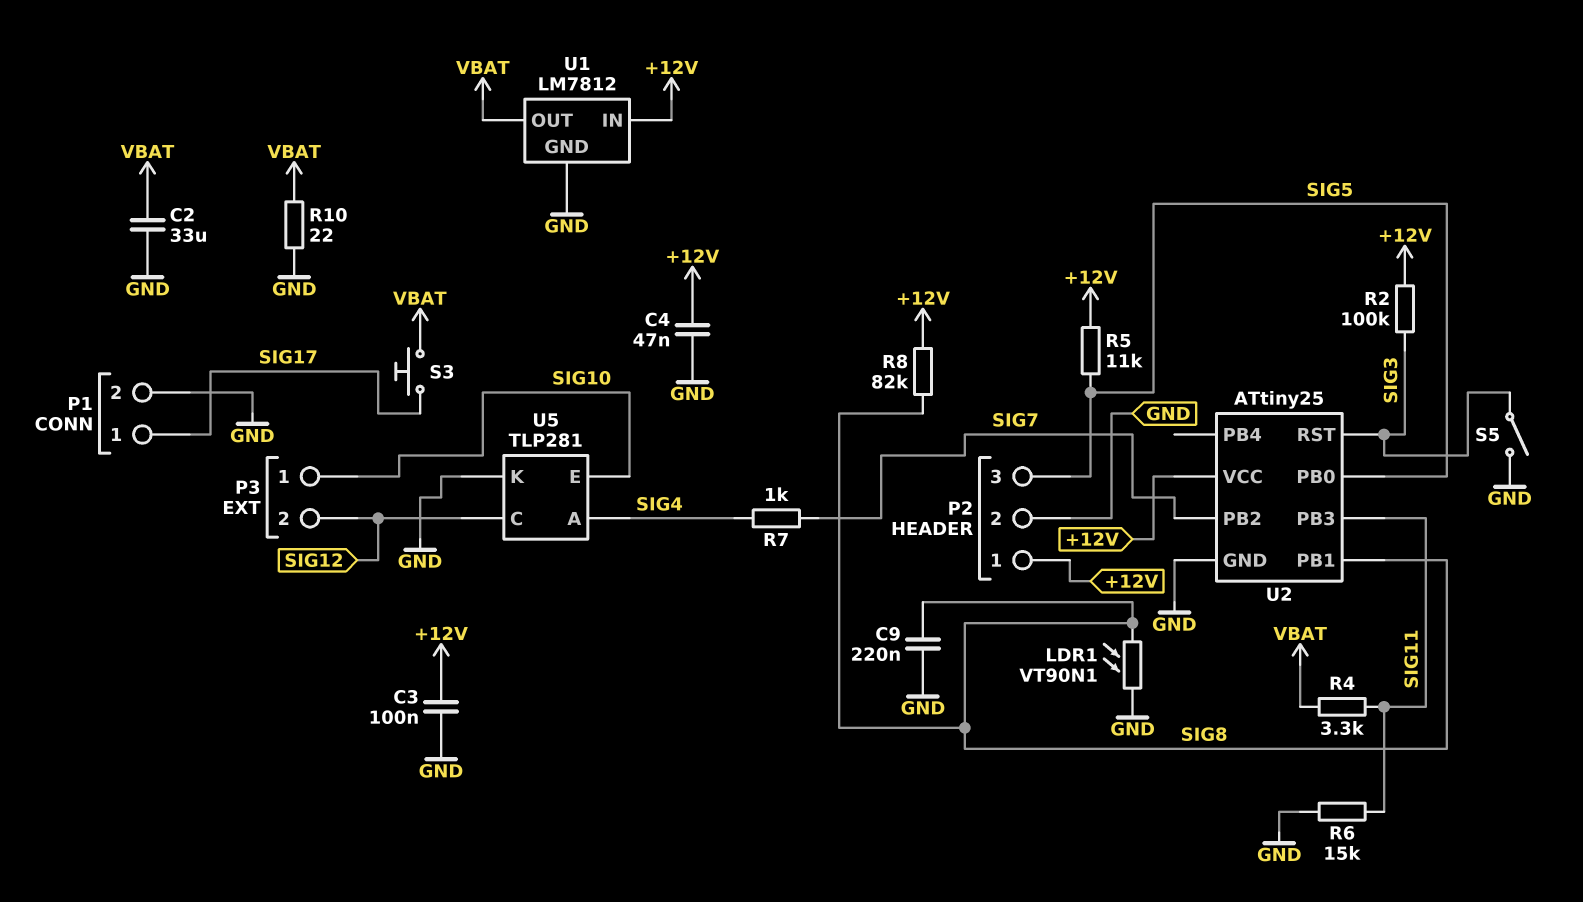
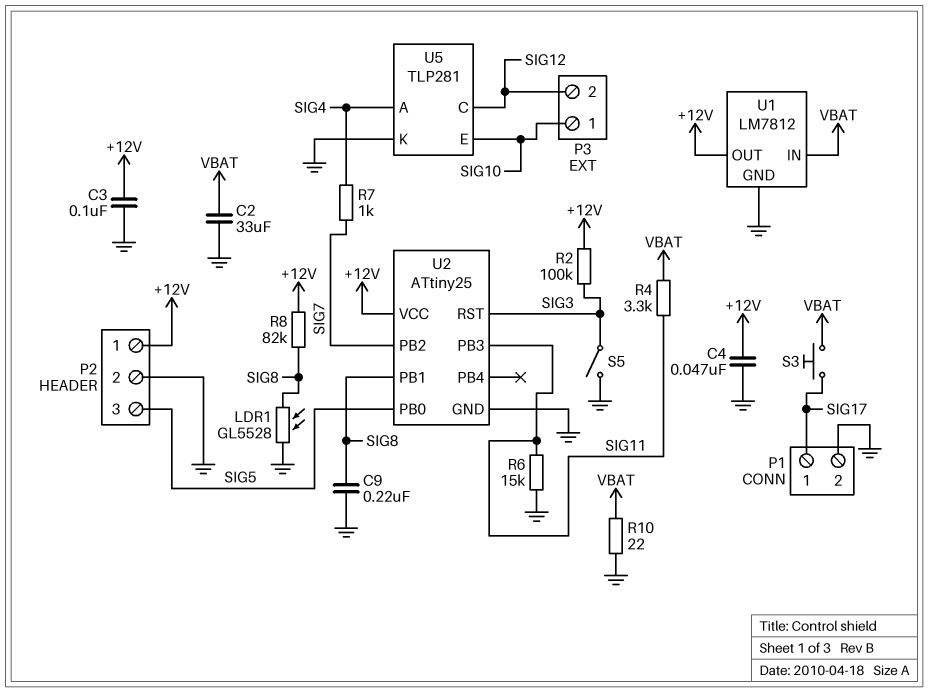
LDR1: VT90N1 (GND, SIG8) -> GL5528 (GND, SIG8)
R5: 11k (+12V, SIG5) -> none
U1 pin IN: +12V -> VBAT
U1 pin OUT: VBAT -> +12V

